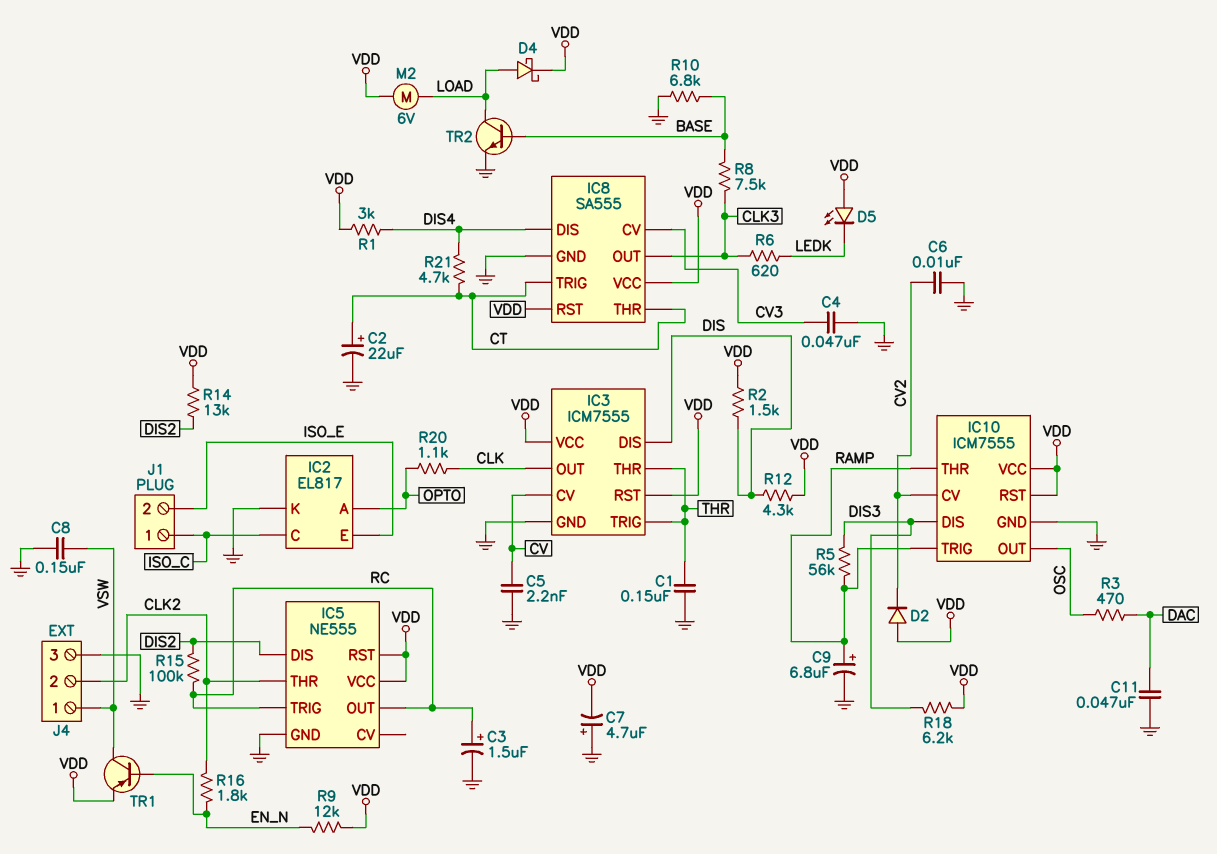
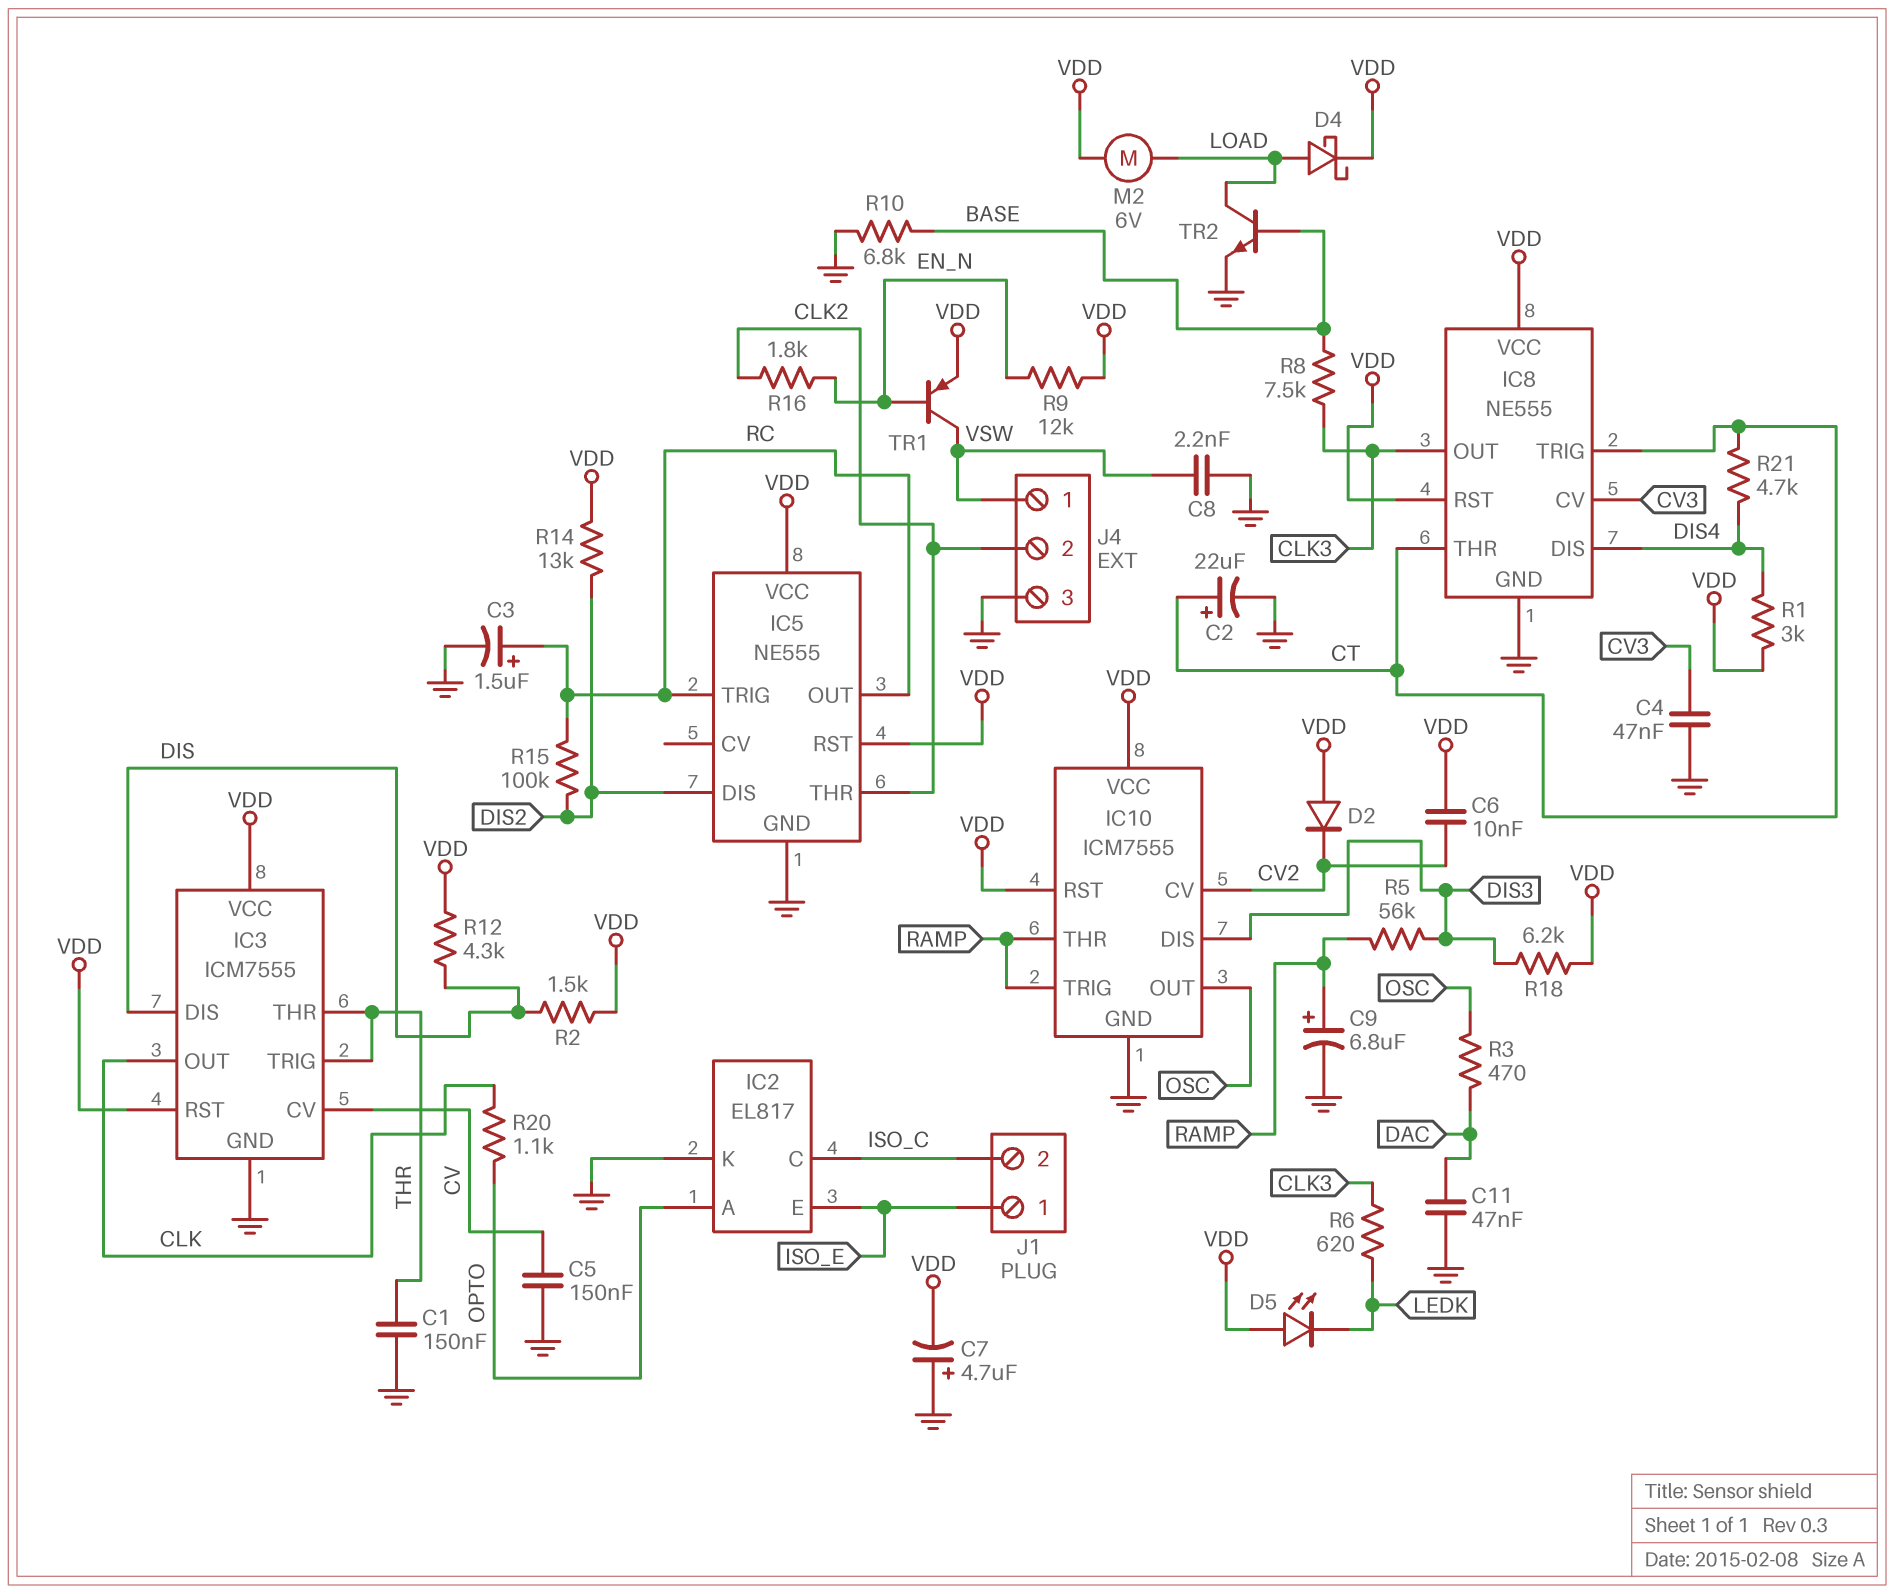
C5: 2.2nF (CV, GND) -> 150nF (CV, GND)
C6: 10nF (CV2, GND) -> 10nF (CV2, VDD)
C8: 150nF (GND, VSW) -> 2.2nF (GND, VSW)
IC8: SA555 -> NE555
J1 pin 1: ISO_C -> ISO_E
J1 pin 2: ISO_E -> ISO_C

